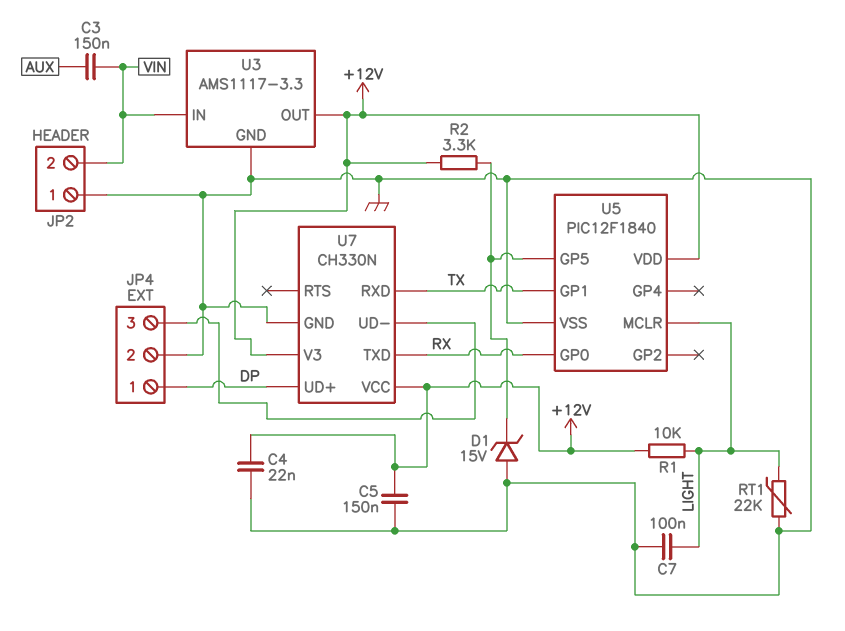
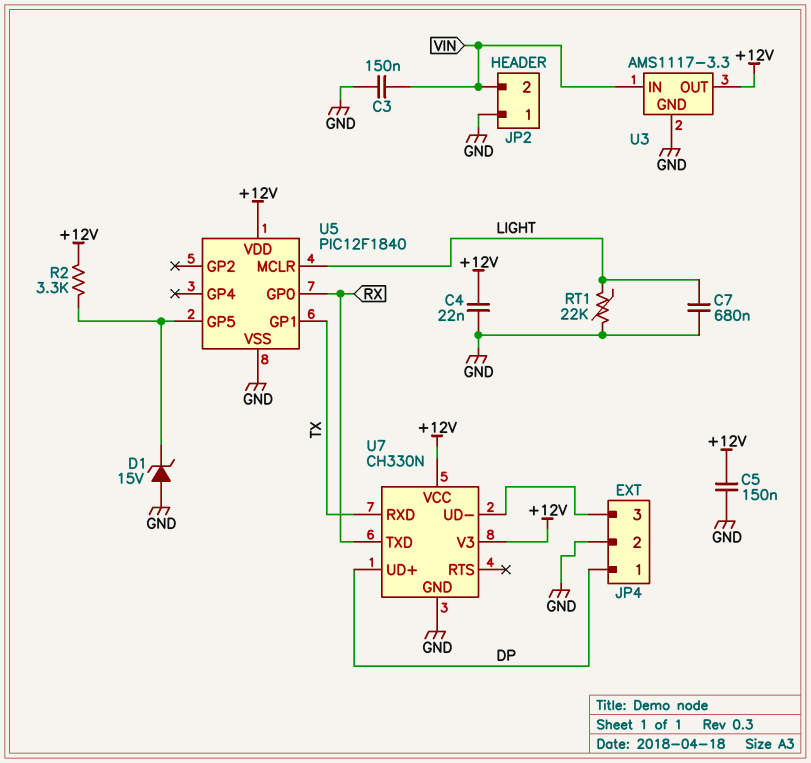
C3: 150nF (AUX, VIN) -> 150nF (GND, VIN)
C7: 100nF (GND, LIGHT) -> 680nF (GND, LIGHT)
R1: 10k (+12V, LIGHT) -> none

